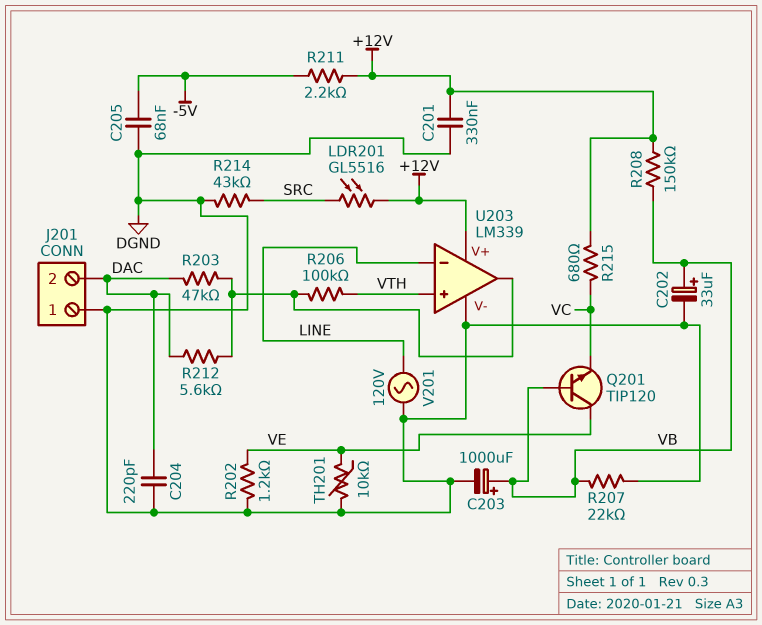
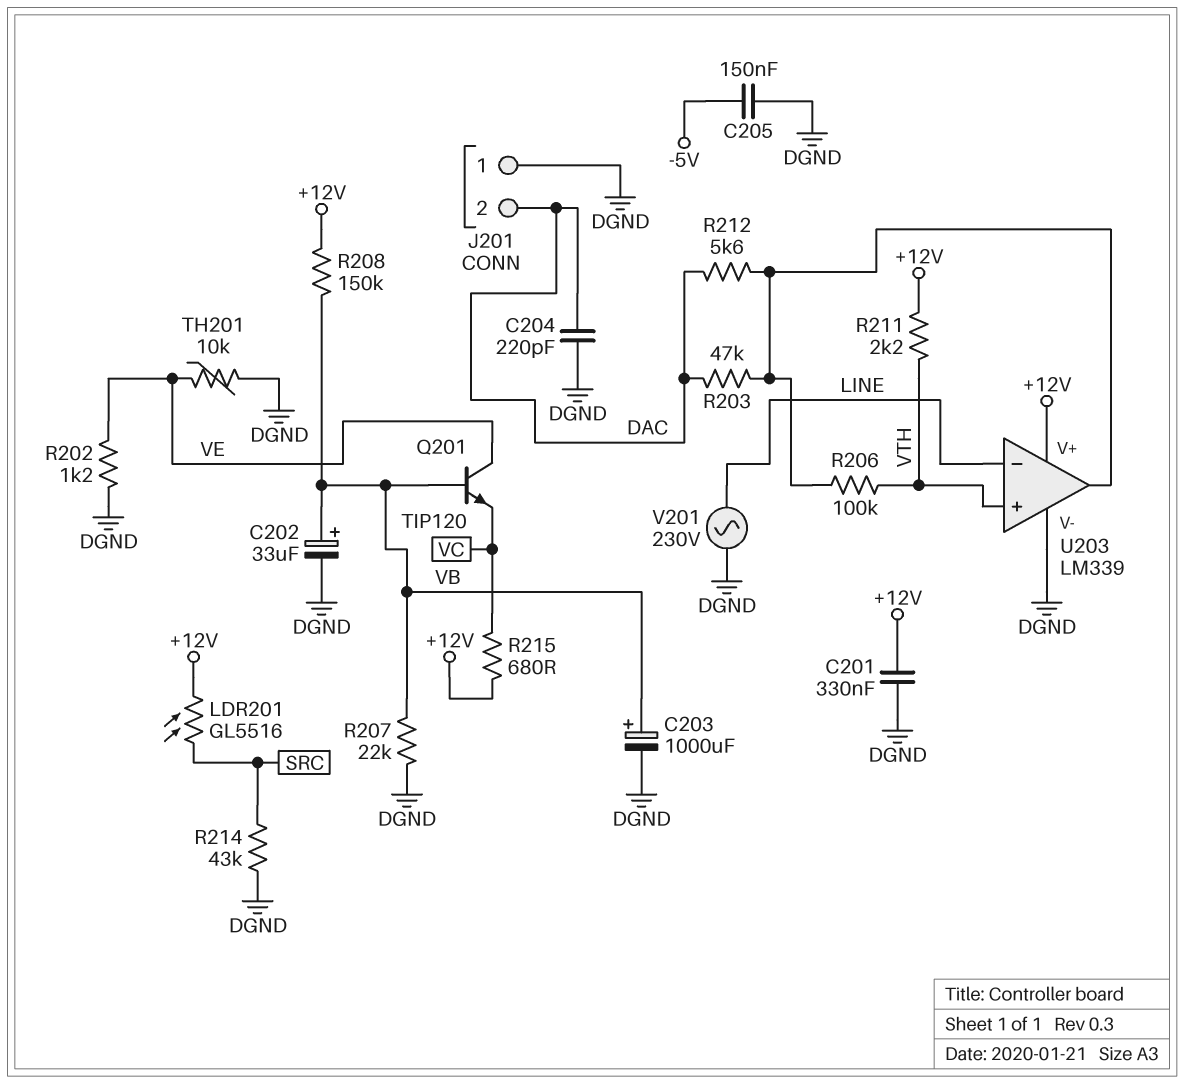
C205: 68nF (-5V, DGND) -> 150nF (-5V, DGND)
R211: 2.2k (+12V, -5V) -> 2.2k (+12V, VTH)
V201: AC 120V (DGND, LINE) -> AC 230V (DGND, LINE)

